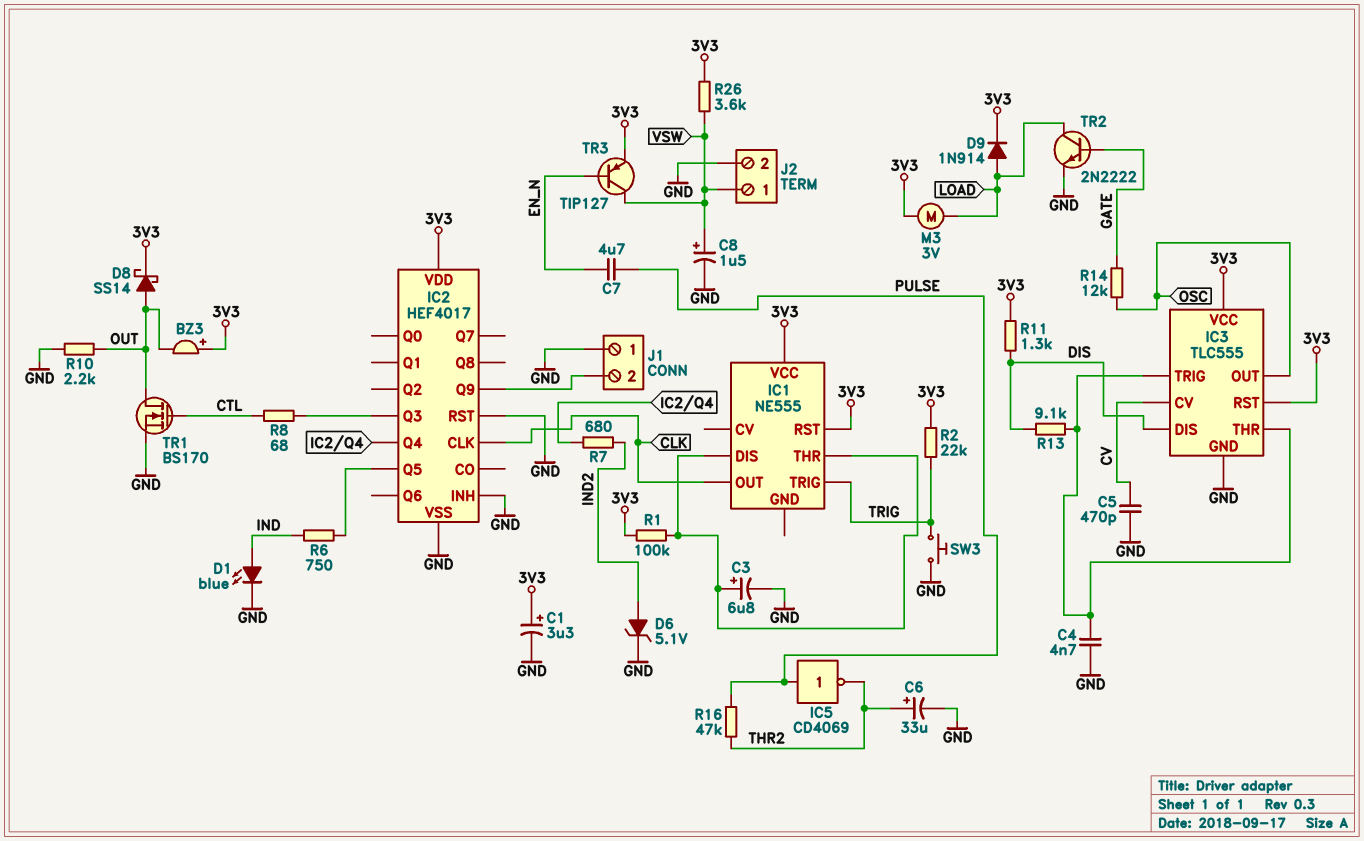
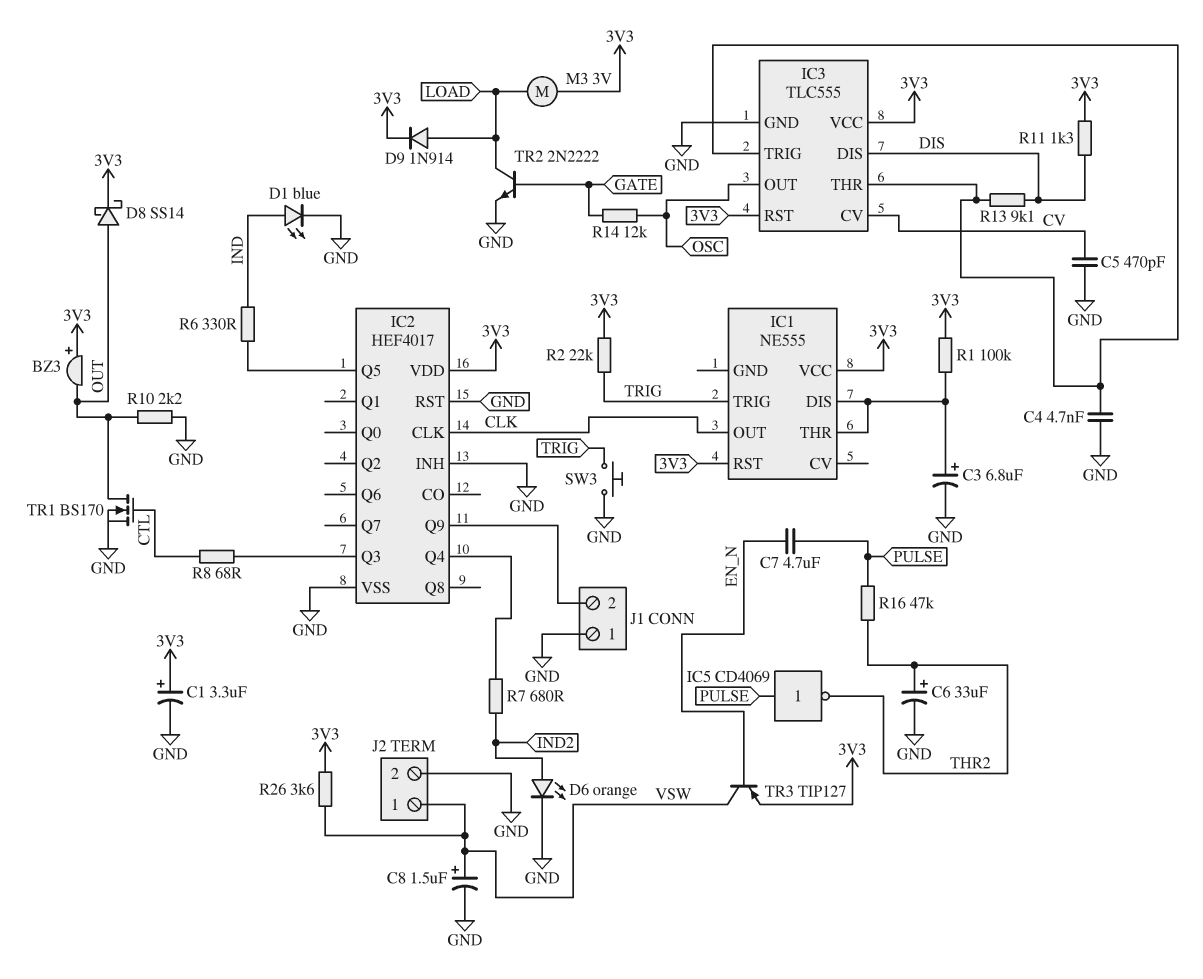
D6: zener 5.1V (A IND2, K GND) -> LED orange (A IND2, K GND)
R6: 750 (IC2/Q5, IND) -> 330 (IC2/Q5, IND)

